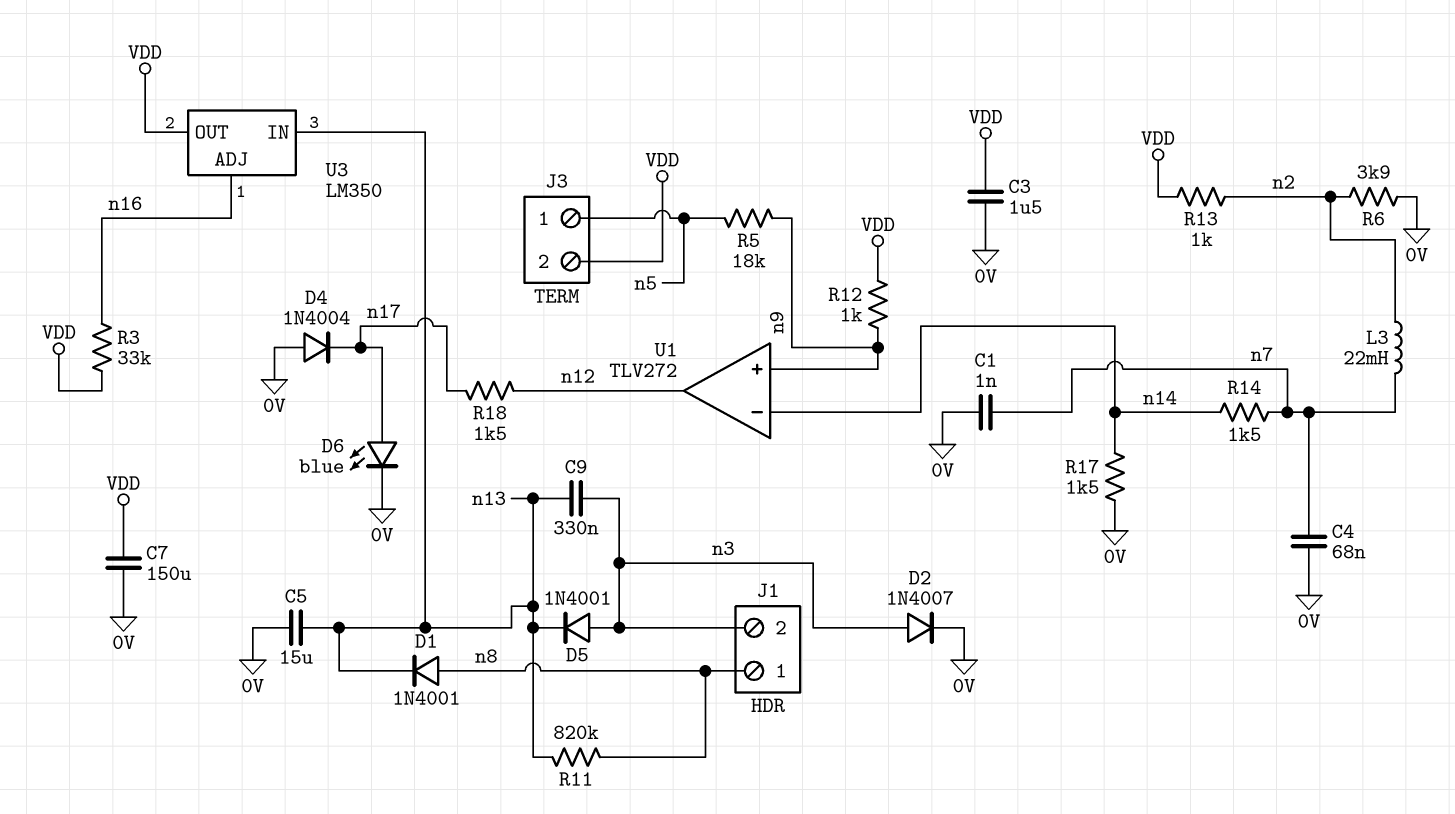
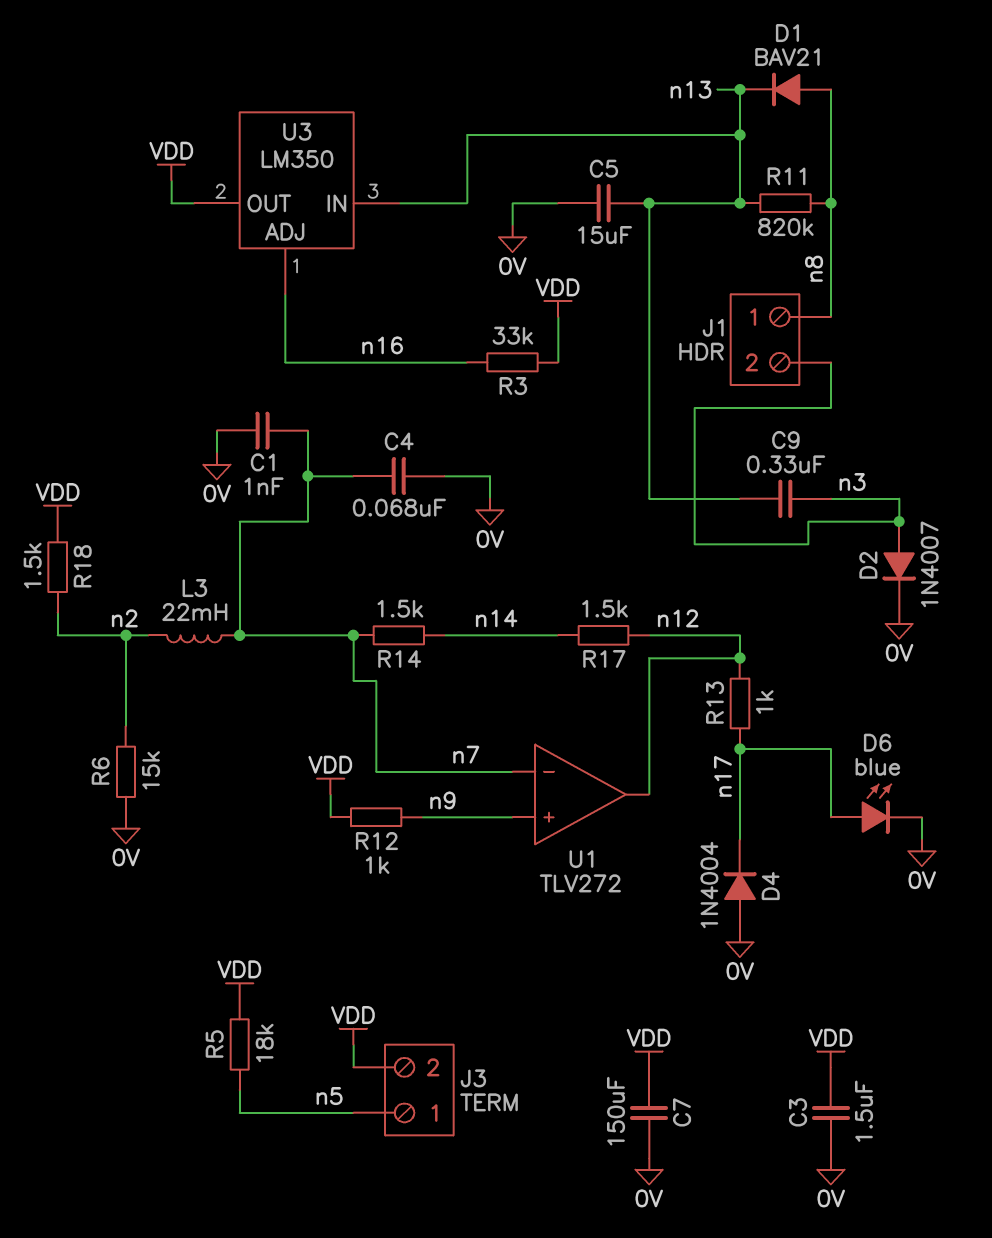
D1: diode 1N4001 (A n8, K n13) -> diode BAV21 (A n8, K n13)
D5: diode 1N4001 (A n3, K n13) -> none
R5: 18k (n5, n9) -> 18k (VDD, n5)
R6: 3.9k (0V, n2) -> 15k (0V, n2)
R13: 1k (VDD, n2) -> 1k (n12, n17)
R17: 1.5k (0V, n14) -> 1.5k (n12, n14)
R18: 1.5k (n12, n17) -> 1.5k (VDD, n2)
U1 pin in-: n14 -> n7

